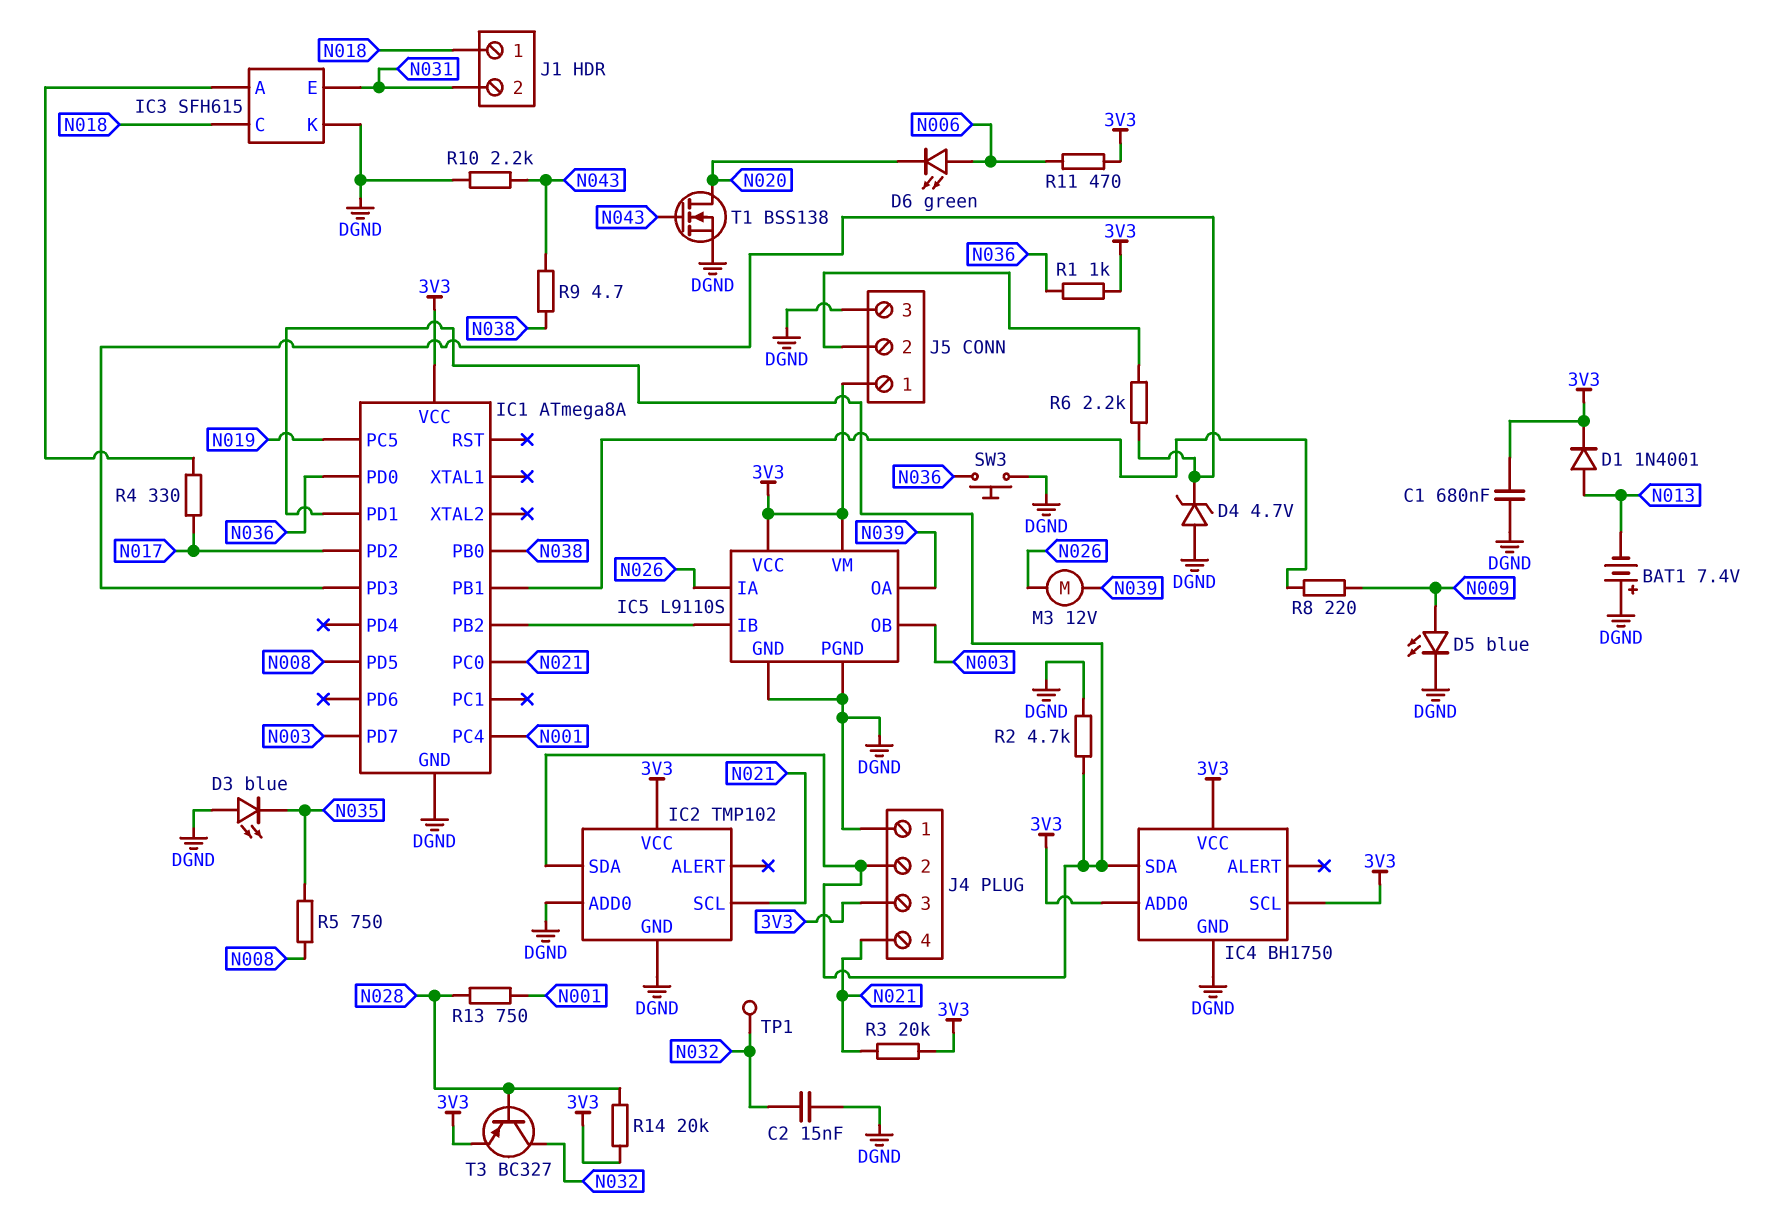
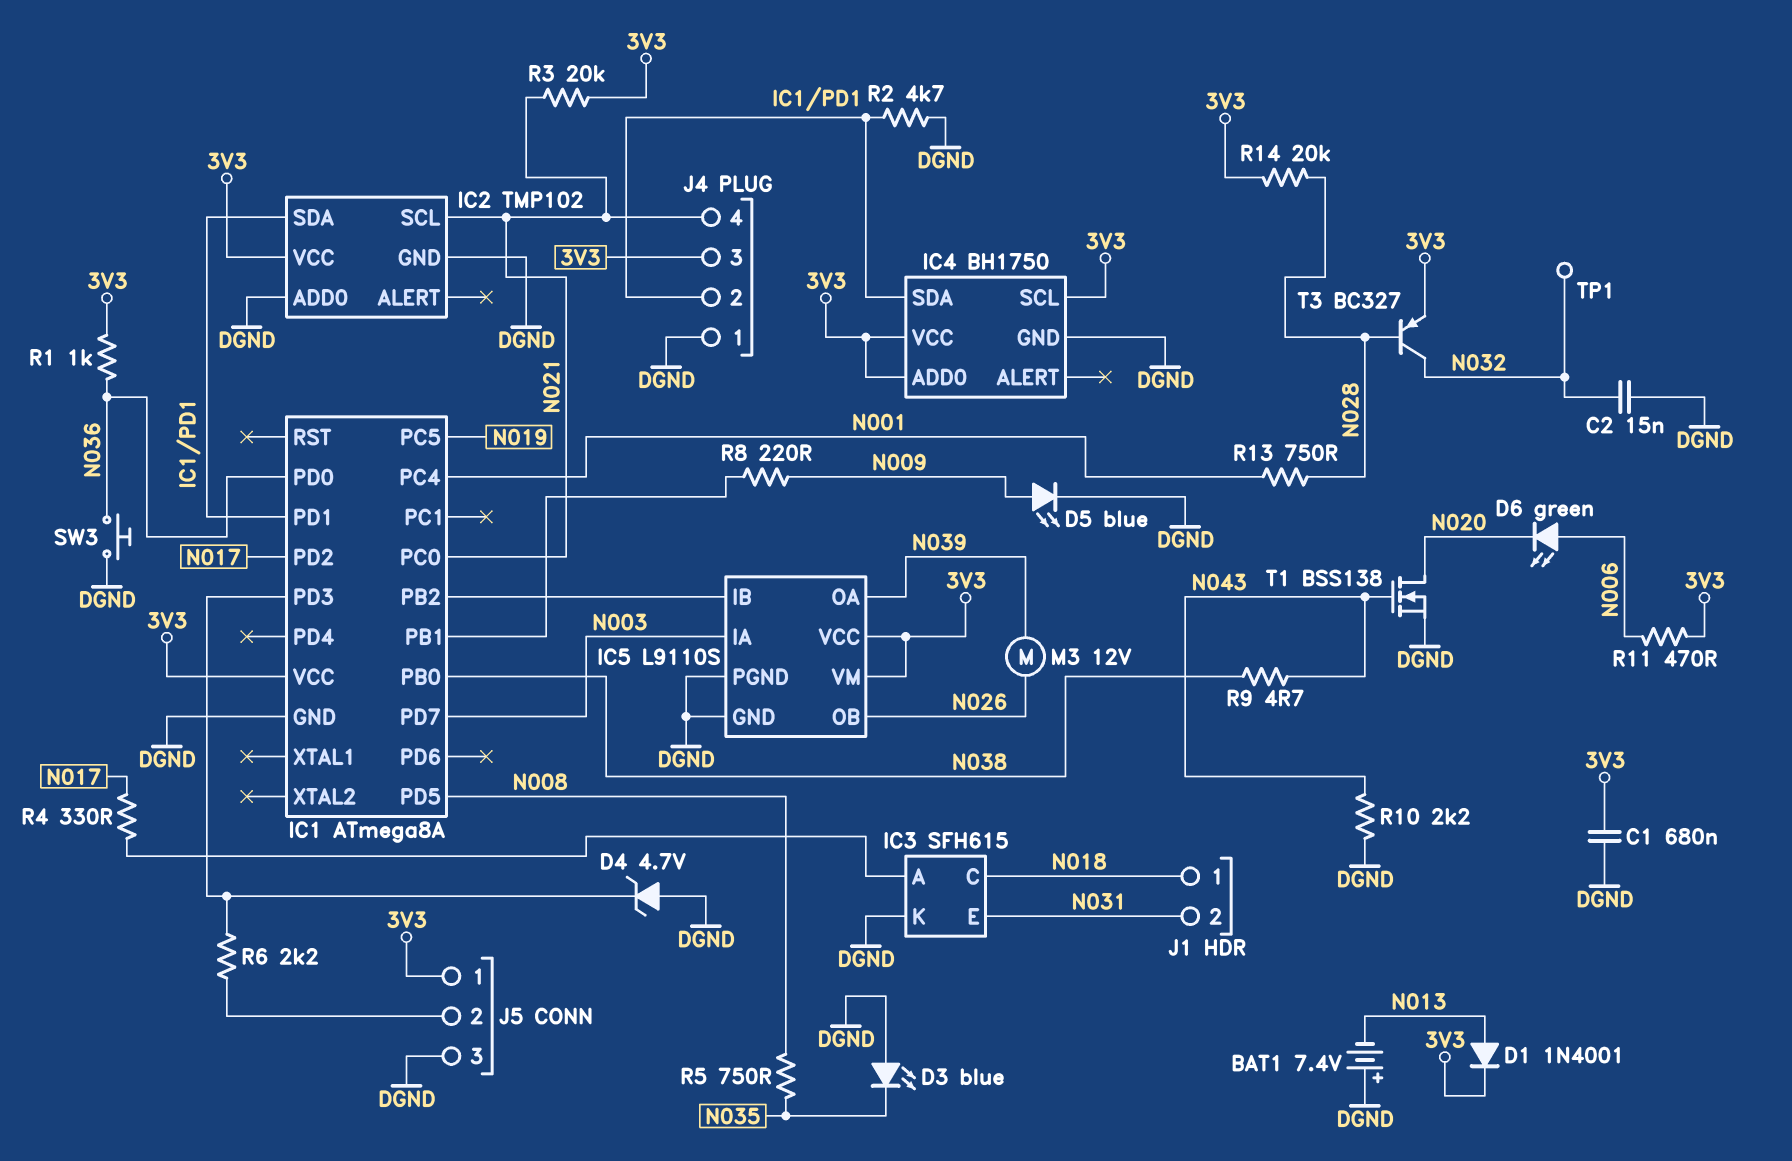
IC5 pin IA: N026 -> N003
IC5 pin OB: N003 -> N026

